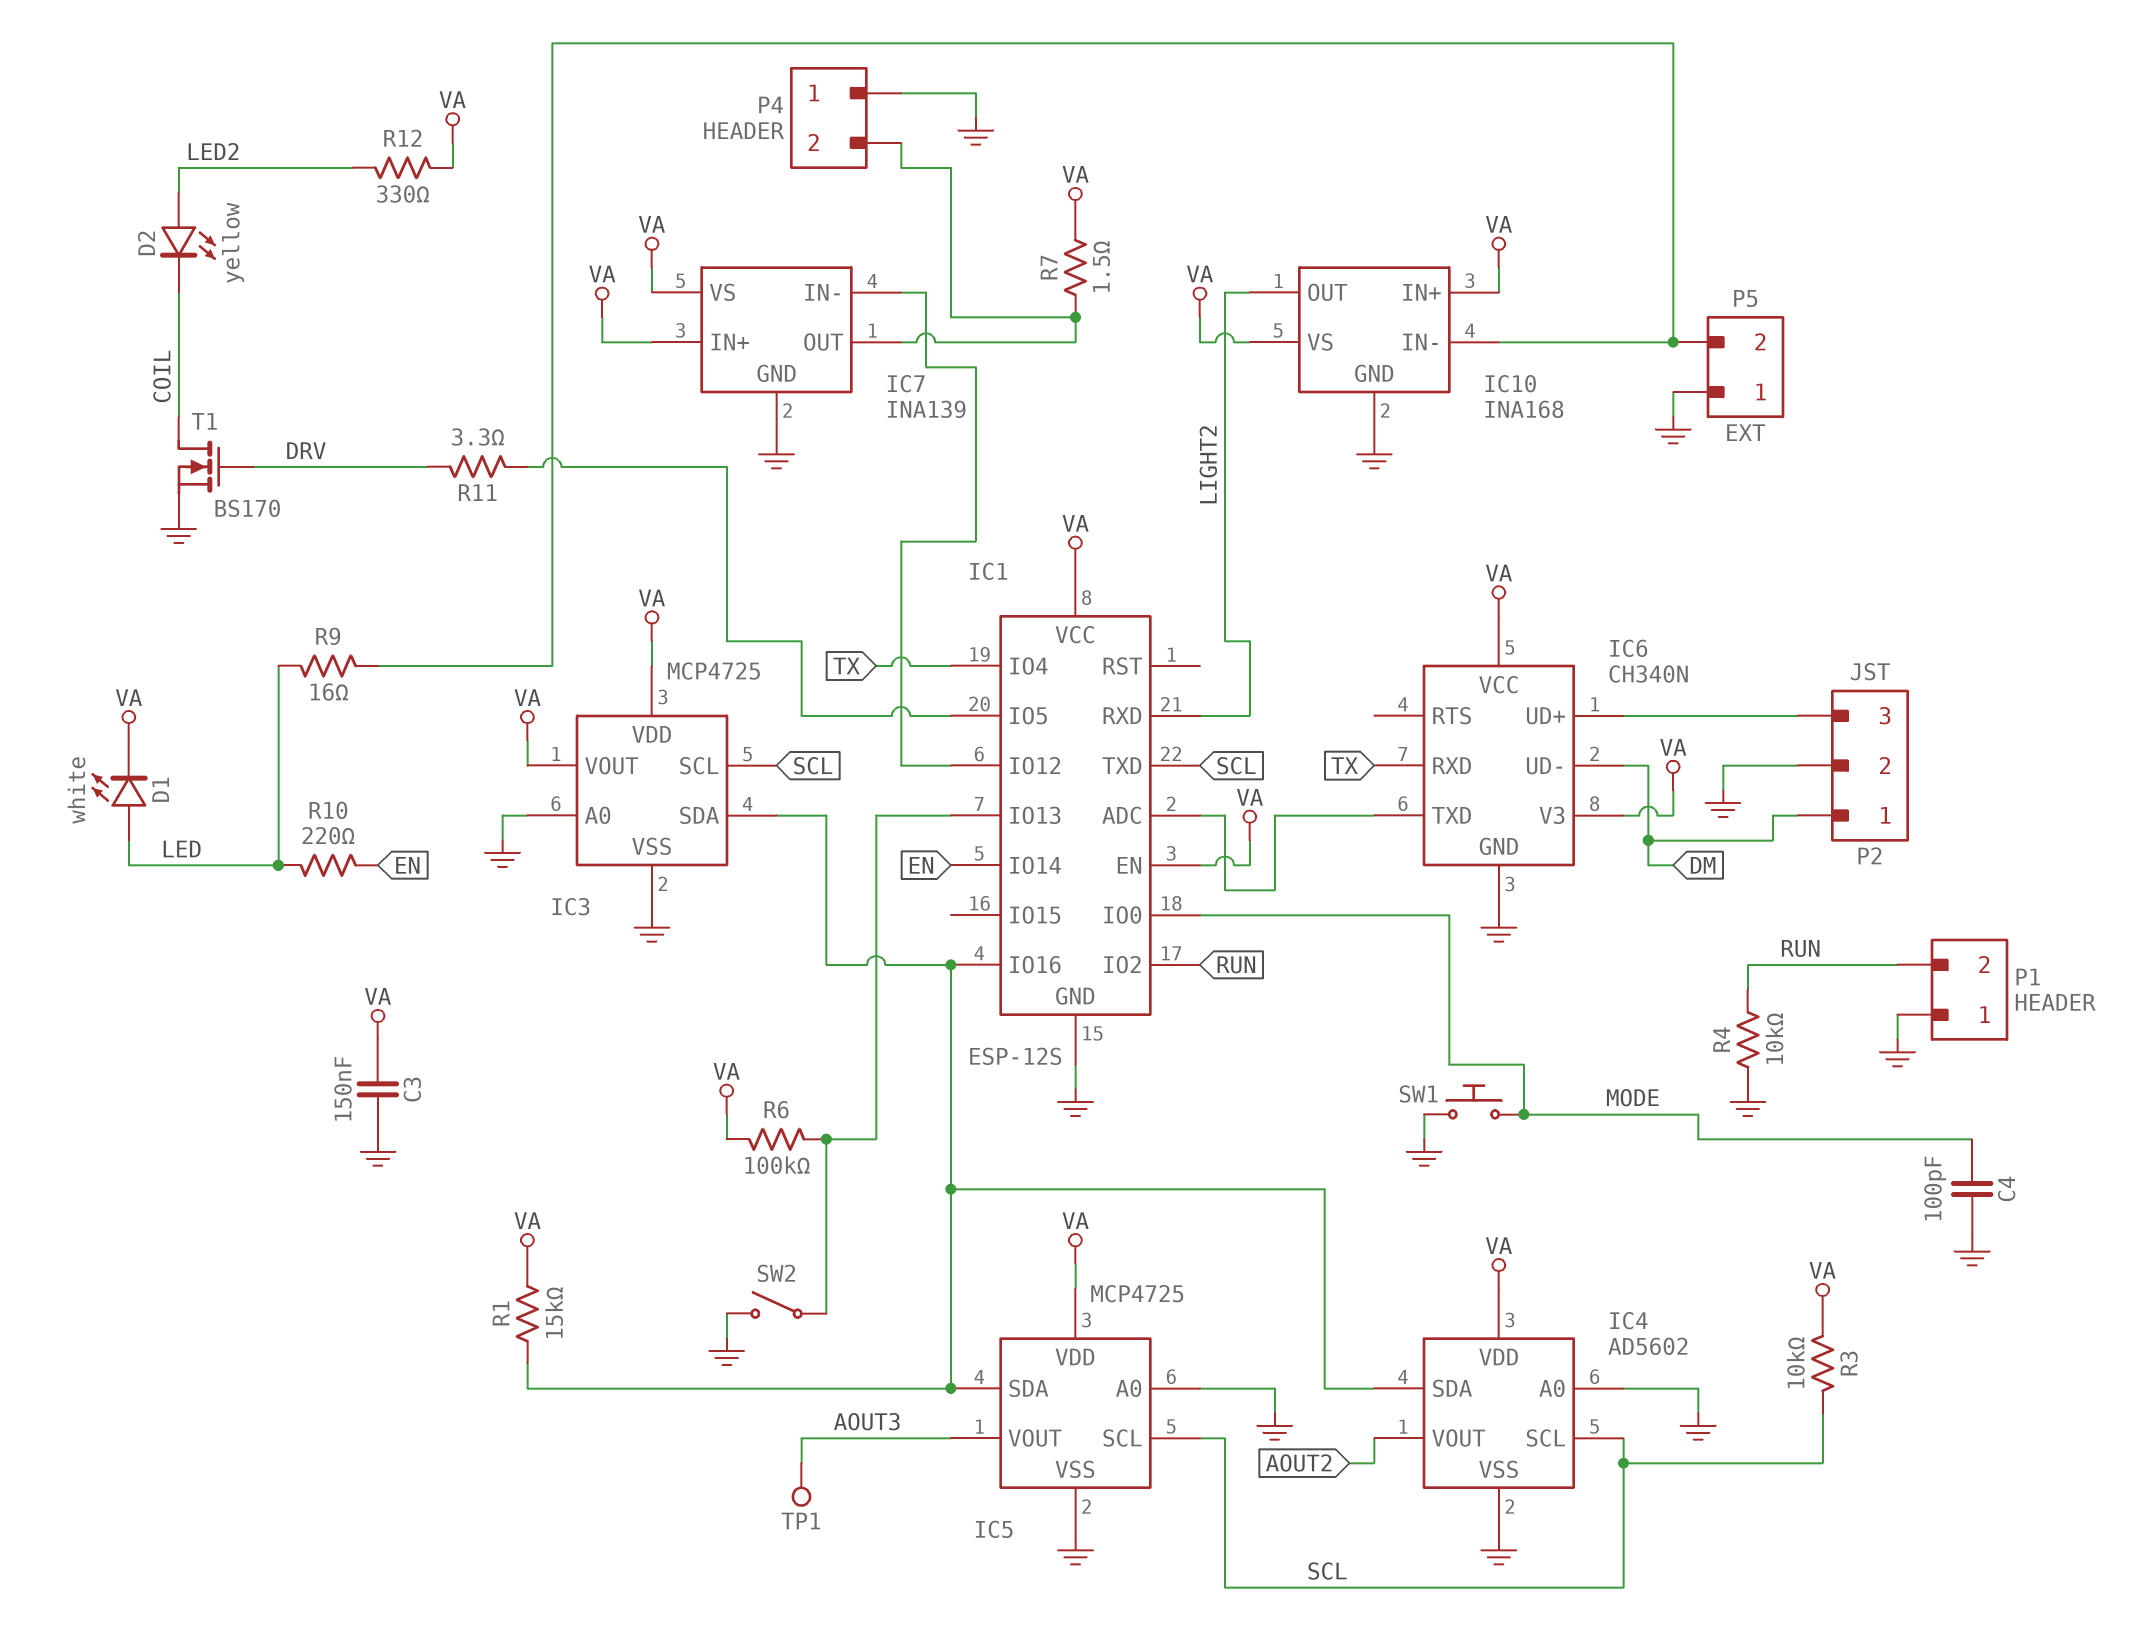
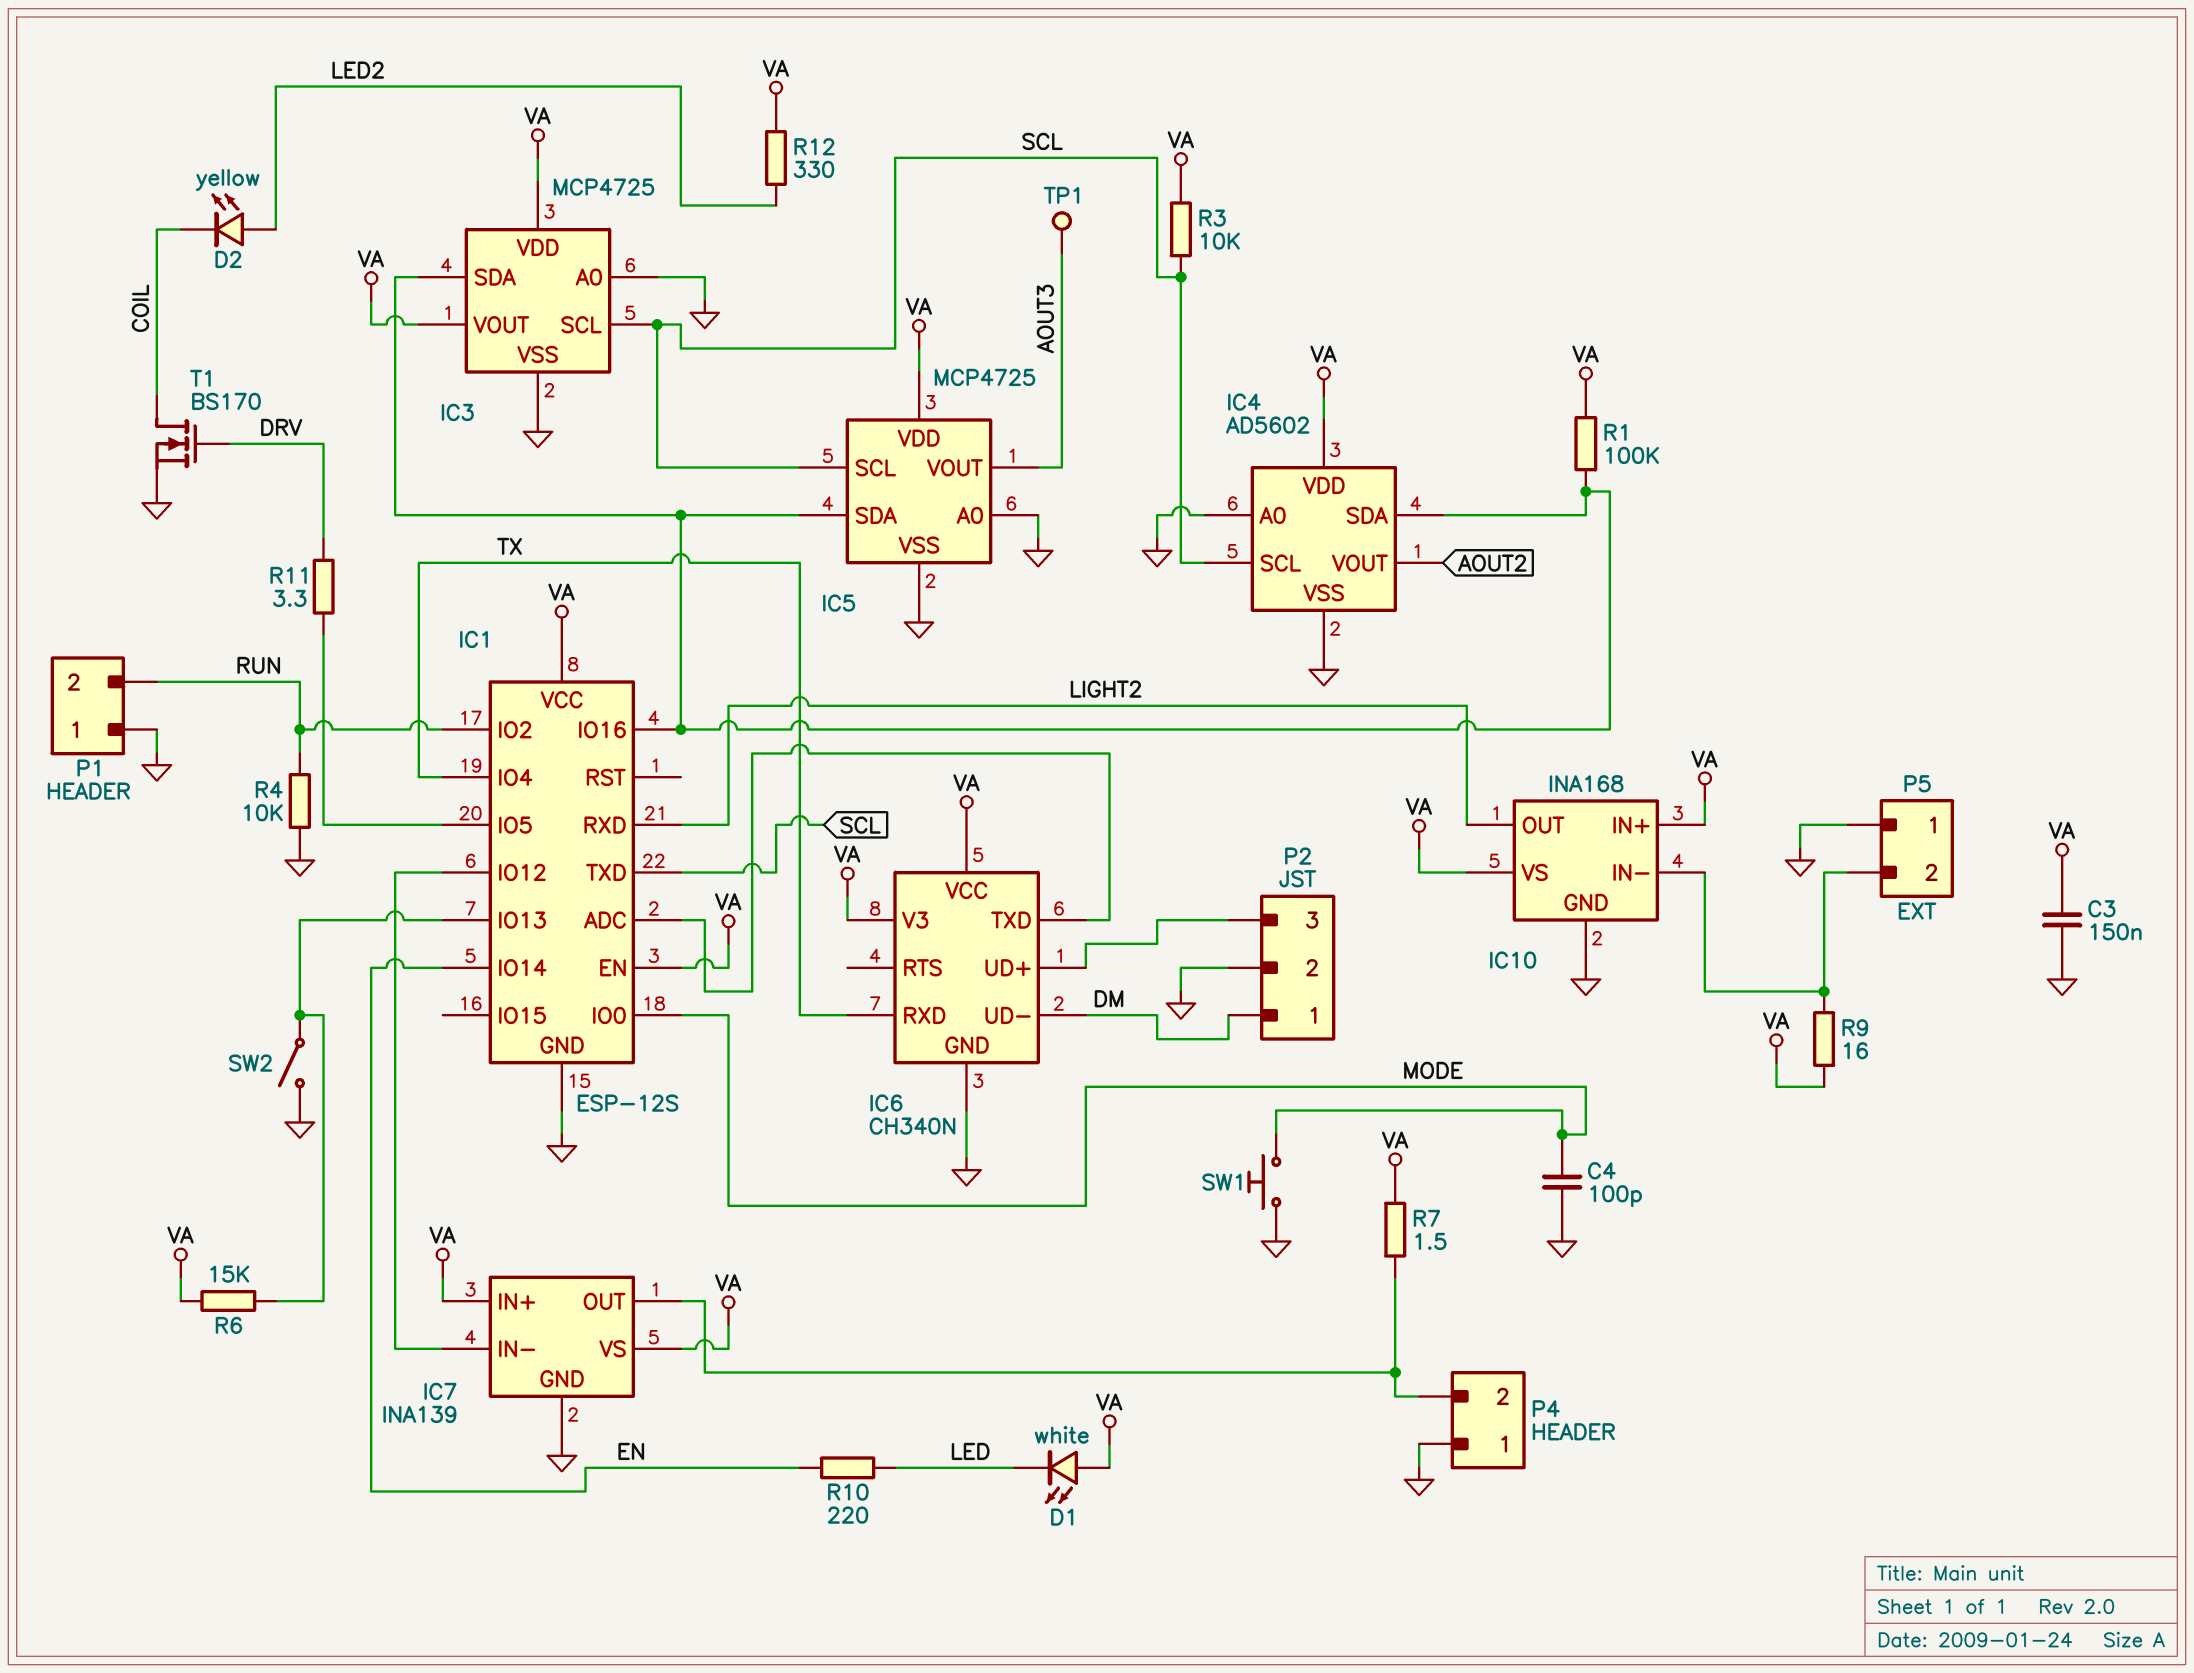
D1: LED white (A LED, K VA) -> LED white (A VA, K LED)
R1: 15k (IC1/IO16, VA) -> 100k (IC1/IO16, VA)
R6: 100k (IC1/IO13, VA) -> 15k (IC1/IO13, VA)
R9: 16 (IC10/IN-, LED) -> 16 (IC10/IN-, VA)

